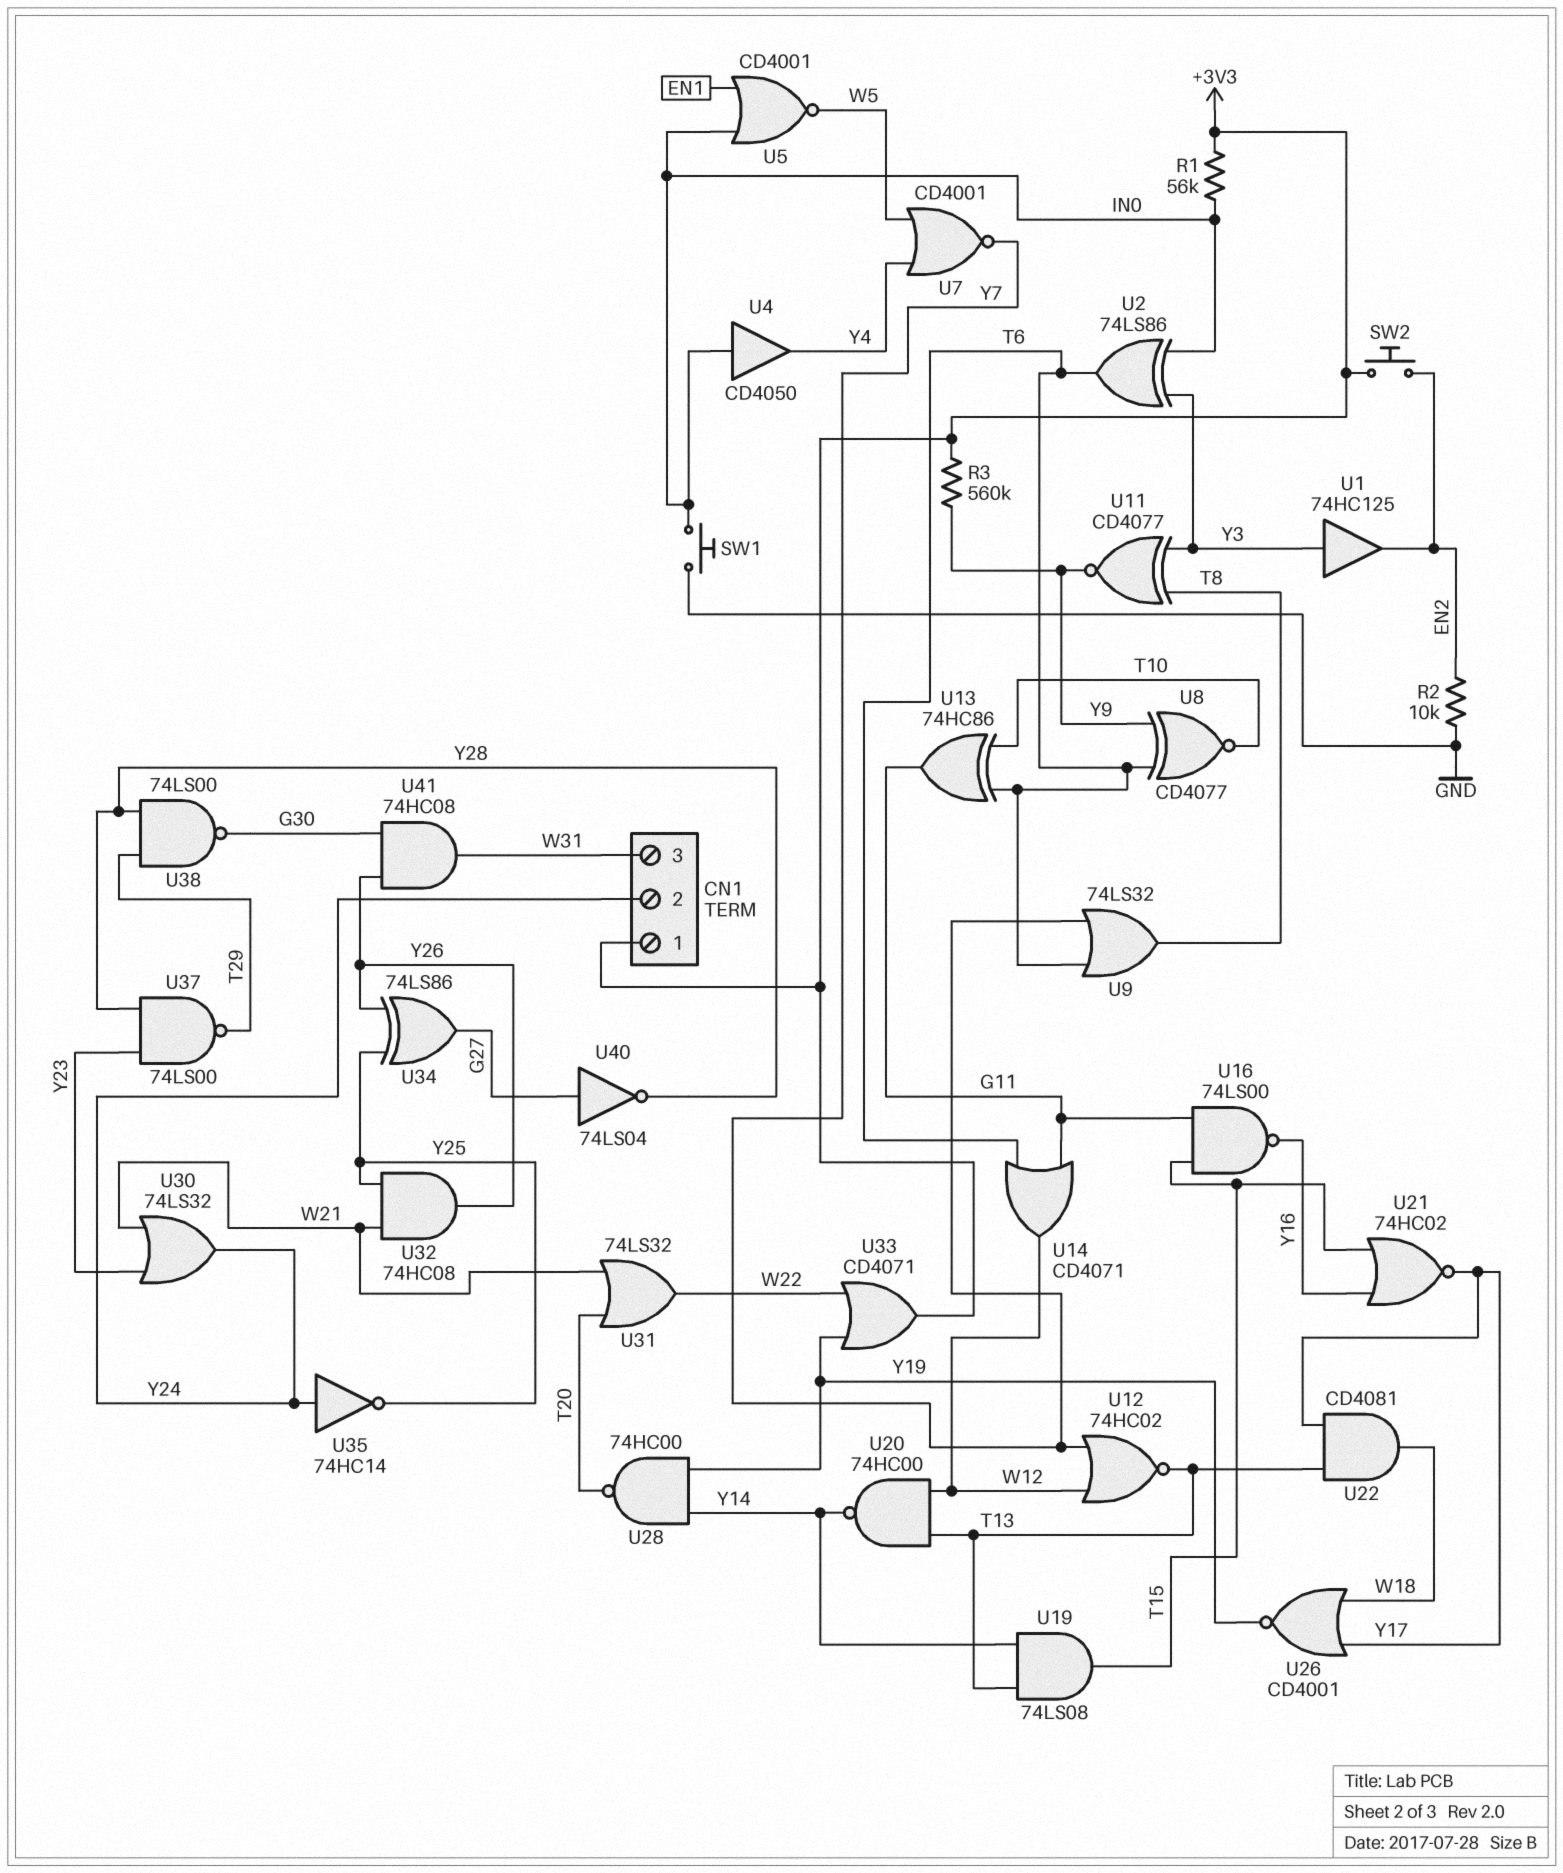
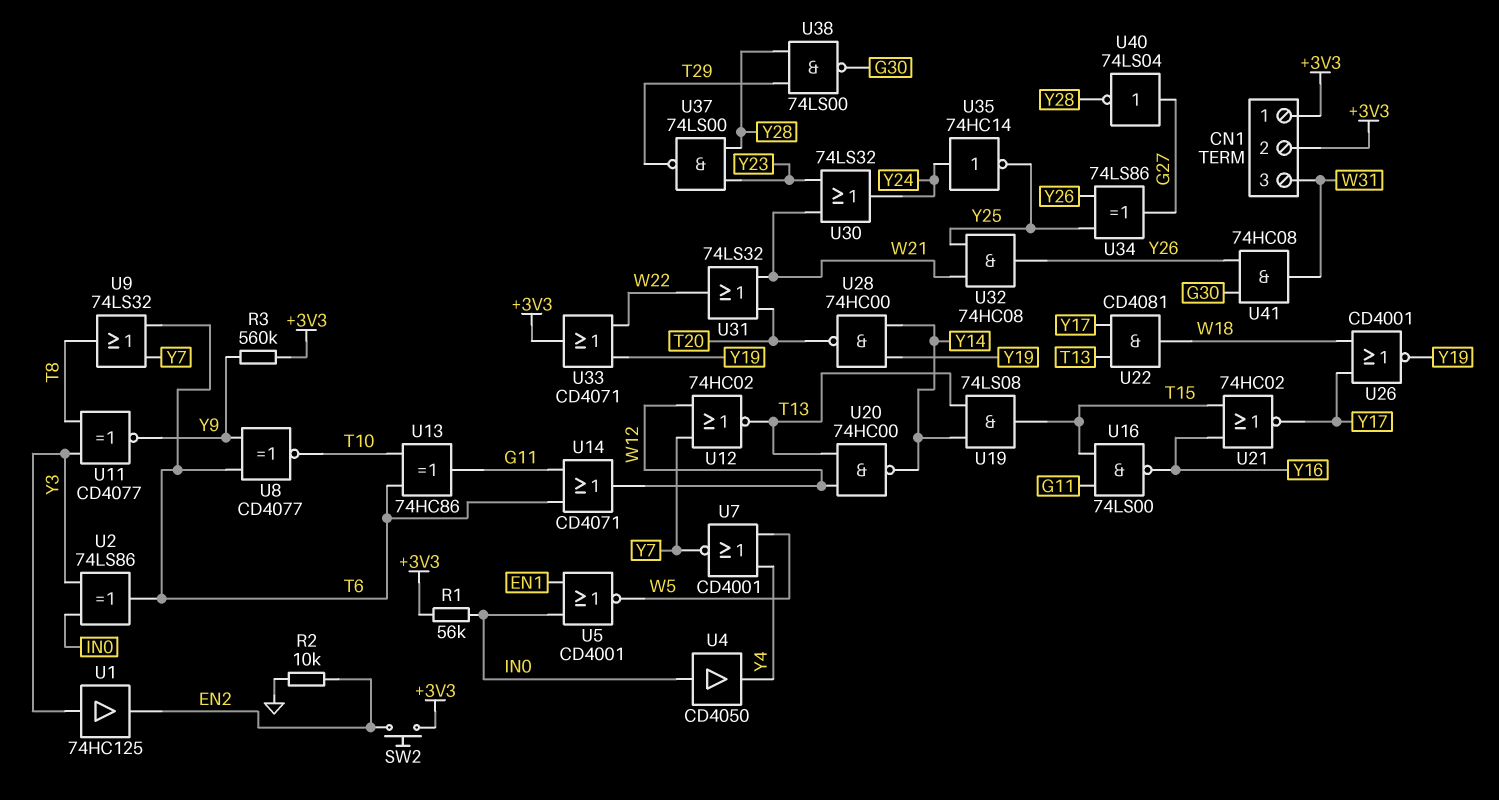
CN1 pin 2: Y24 -> +3V3
SW1: button (GND, IN0) -> none

